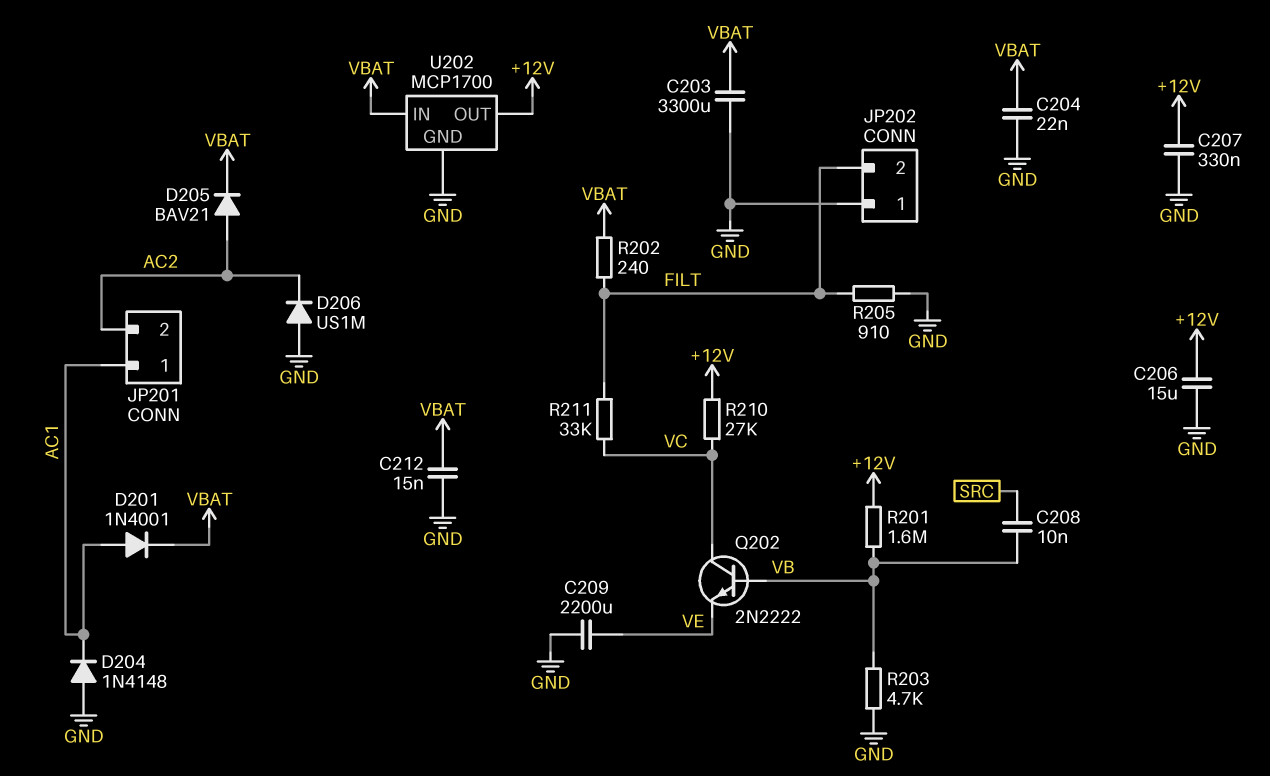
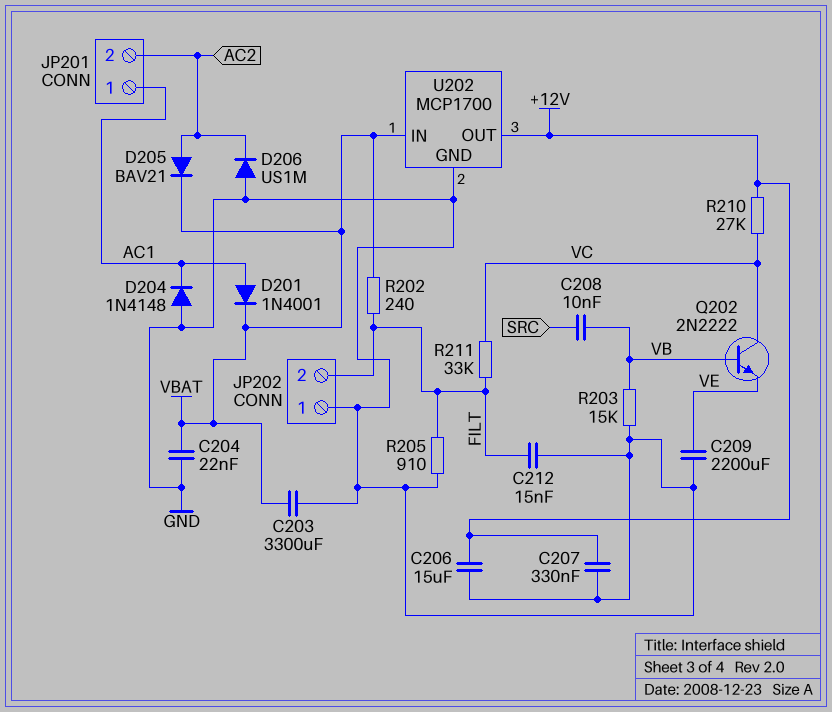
C212: 15nF (GND, VBAT) -> 15nF (FILT, GND)
R201: 1.6M (+12V, VB) -> none
R203: 4.7k (GND, VB) -> 15k (GND, VB)

